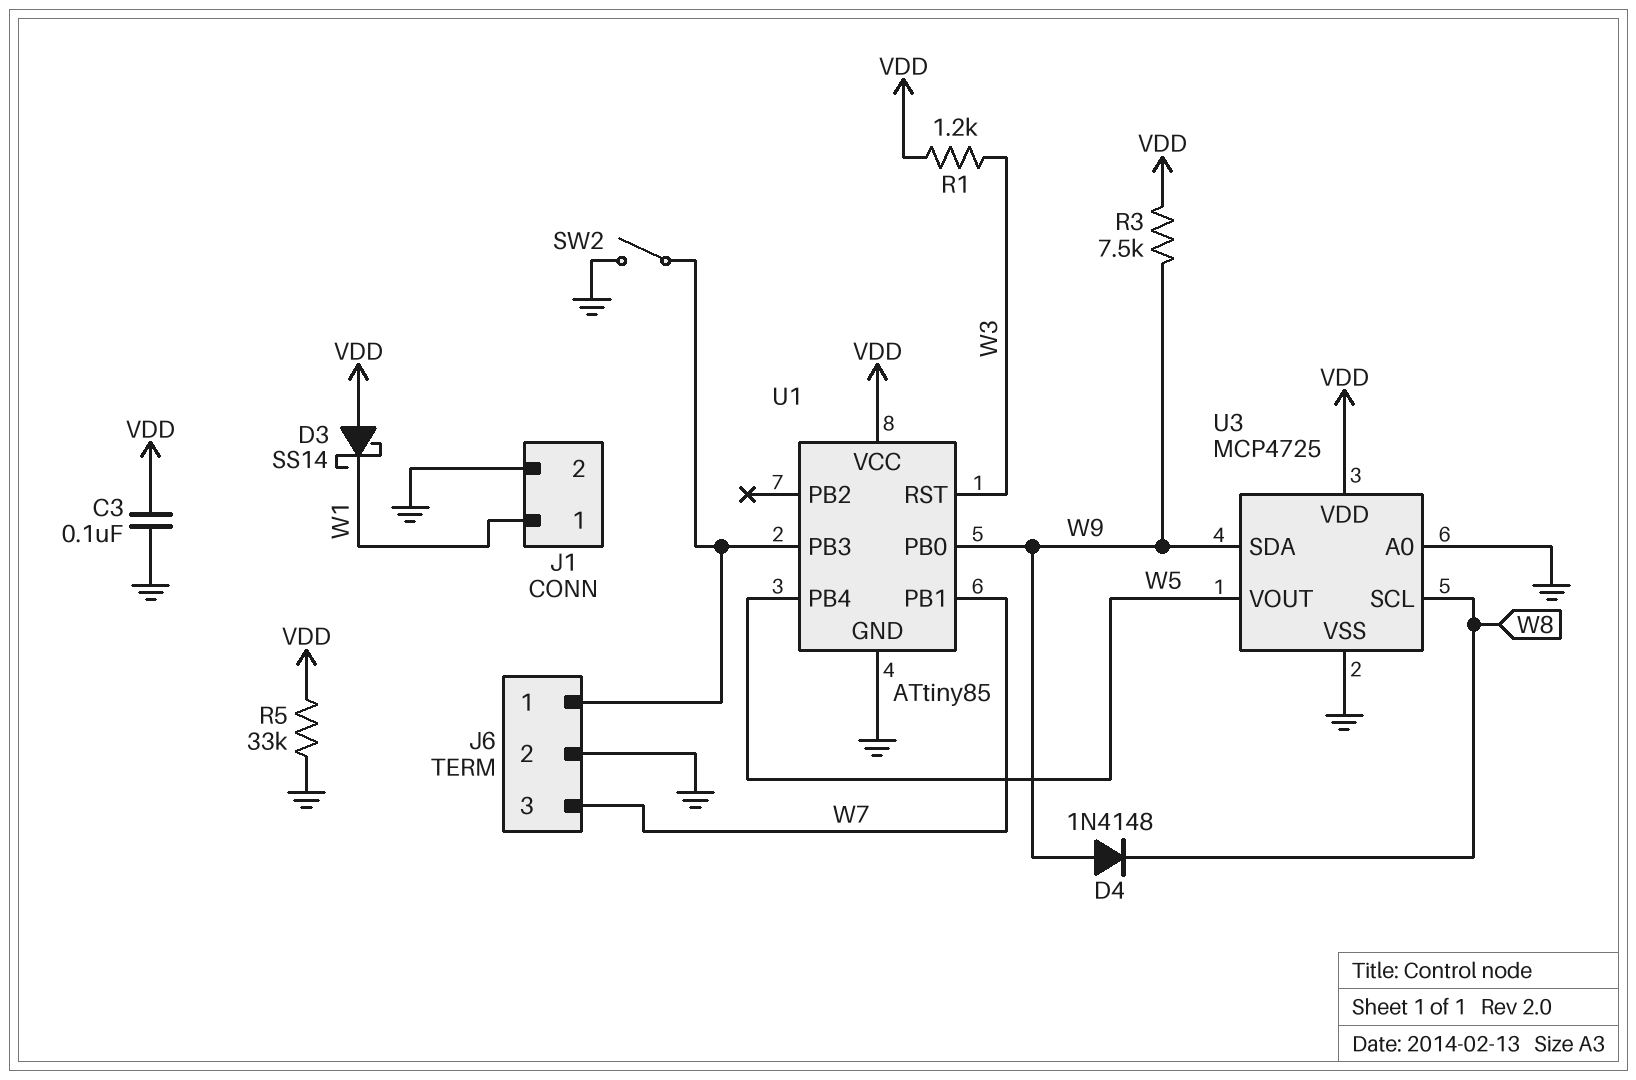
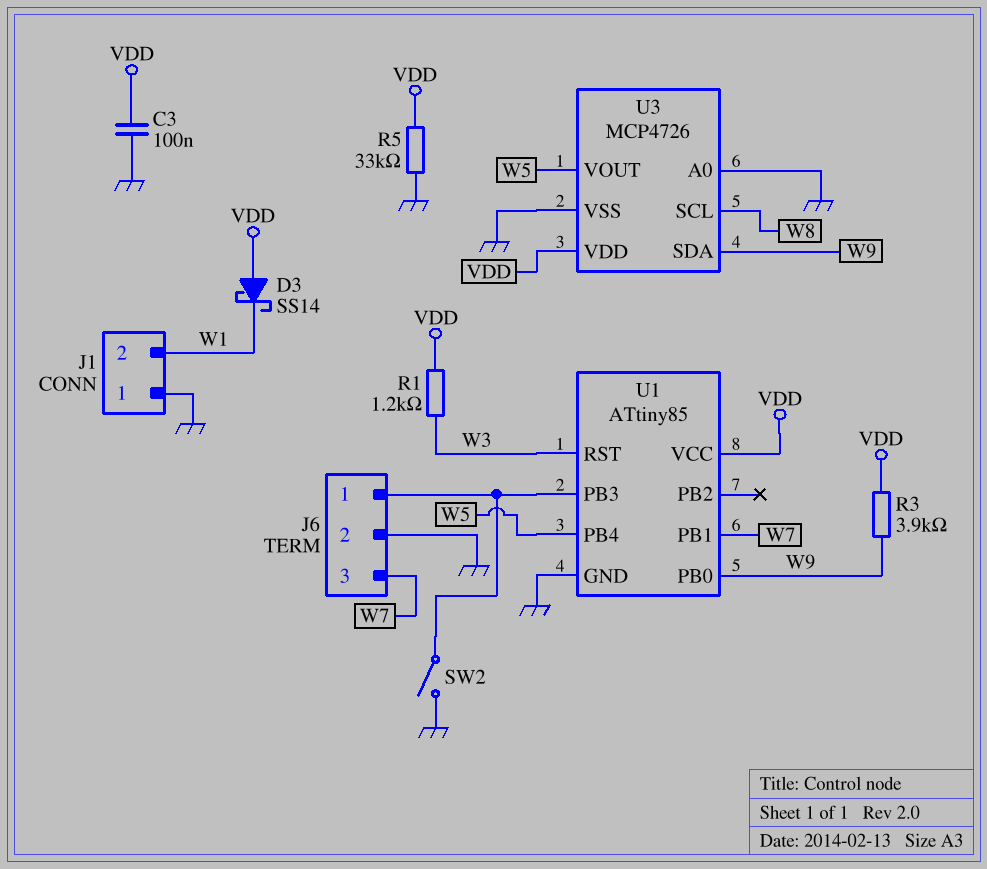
D4: diode 1N4148 (A W9, K W8) -> none
J1 pin 1: W1 -> GND
J1 pin 2: GND -> W1
R3: 7.5k (VDD, W9) -> 3.9k (VDD, W9)
U3: MCP4725 -> MCP4726

